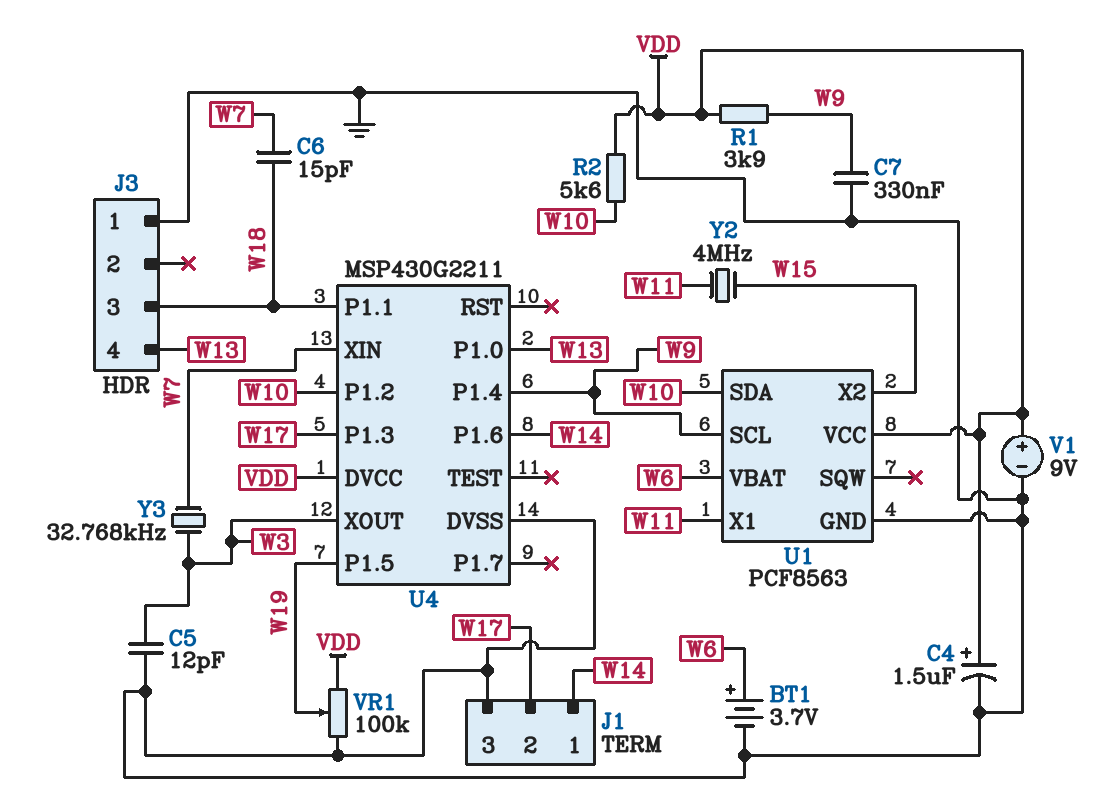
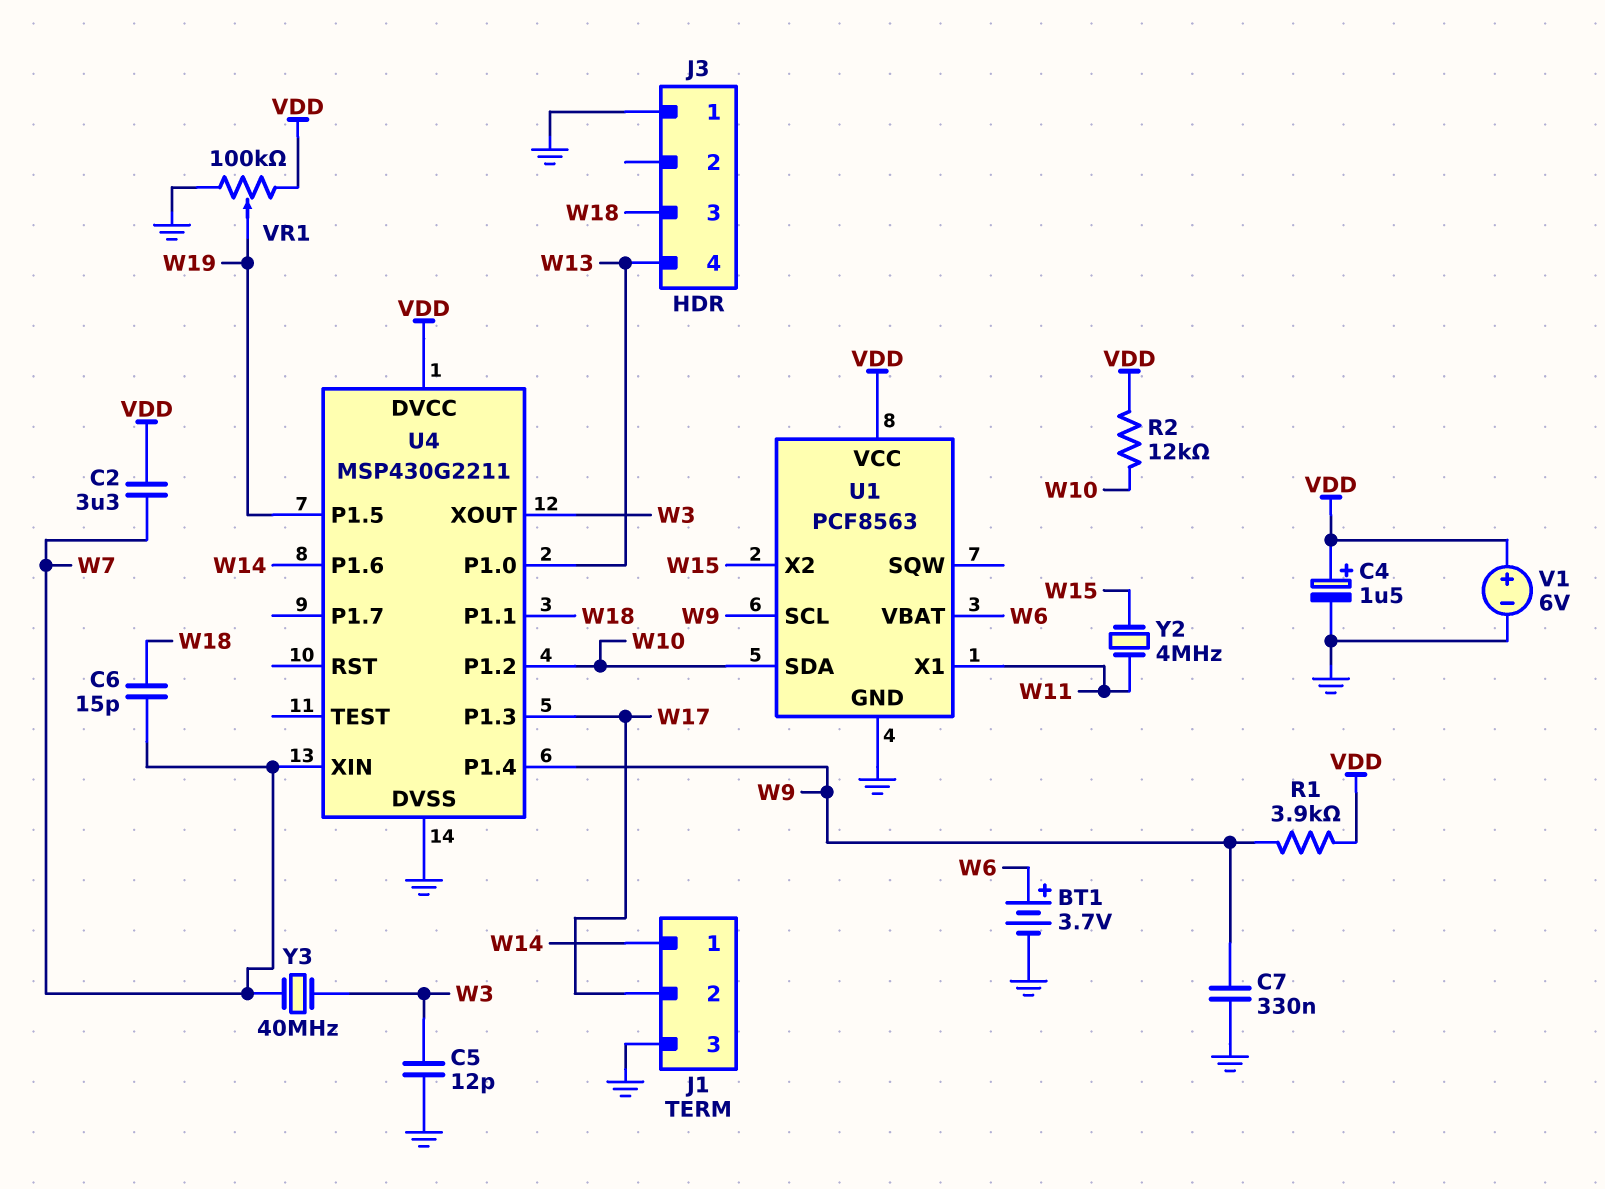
C2: none -> 3.3uF (VDD, W7)
R2: 5.6k (VDD, W10) -> 12k (VDD, W10)
V1: 9V (plus VDD, minus GND) -> 6V (plus VDD, minus GND)
Y3: 32.768kHz (W3, W7) -> 40MHz (W3, W7)

